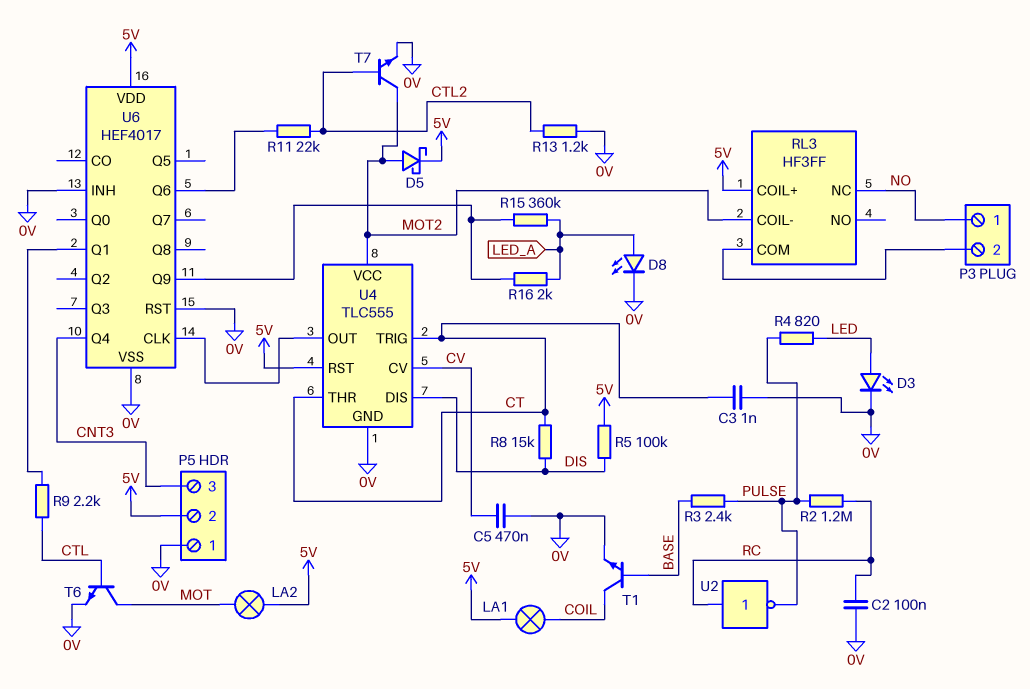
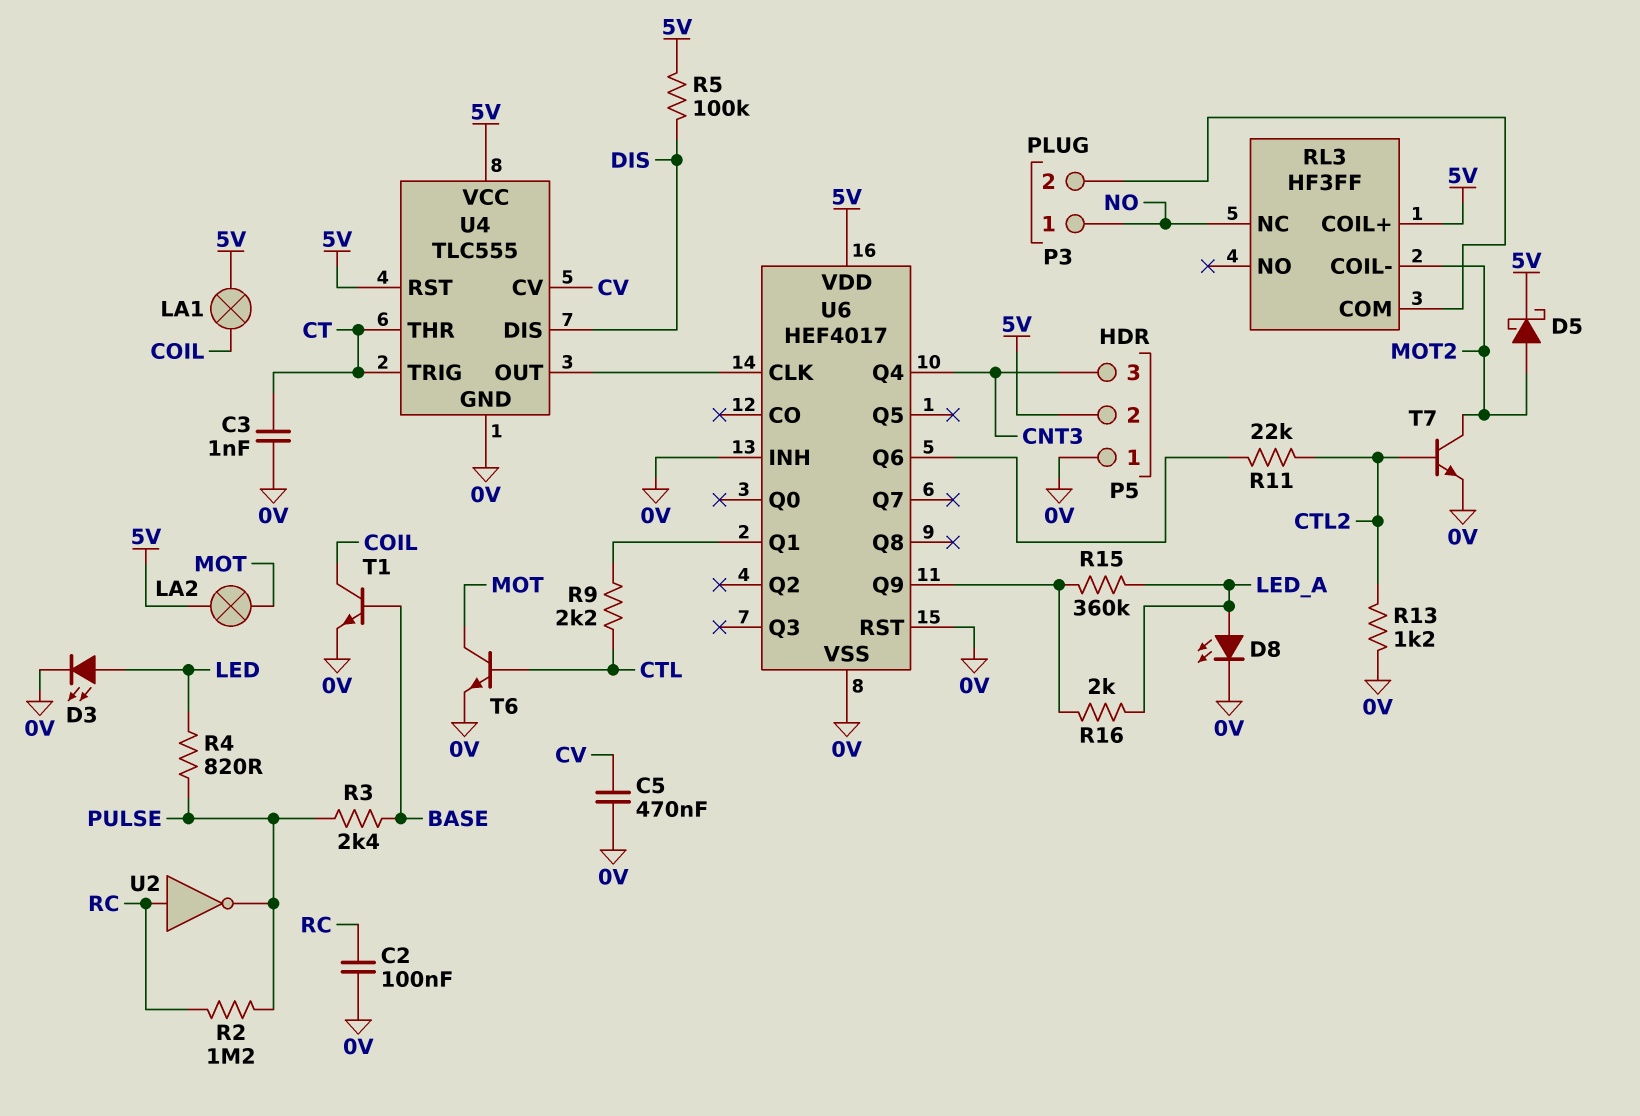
R8: 15k (CT, DIS) -> none
U4 pin VCC: MOT2 -> 5V

